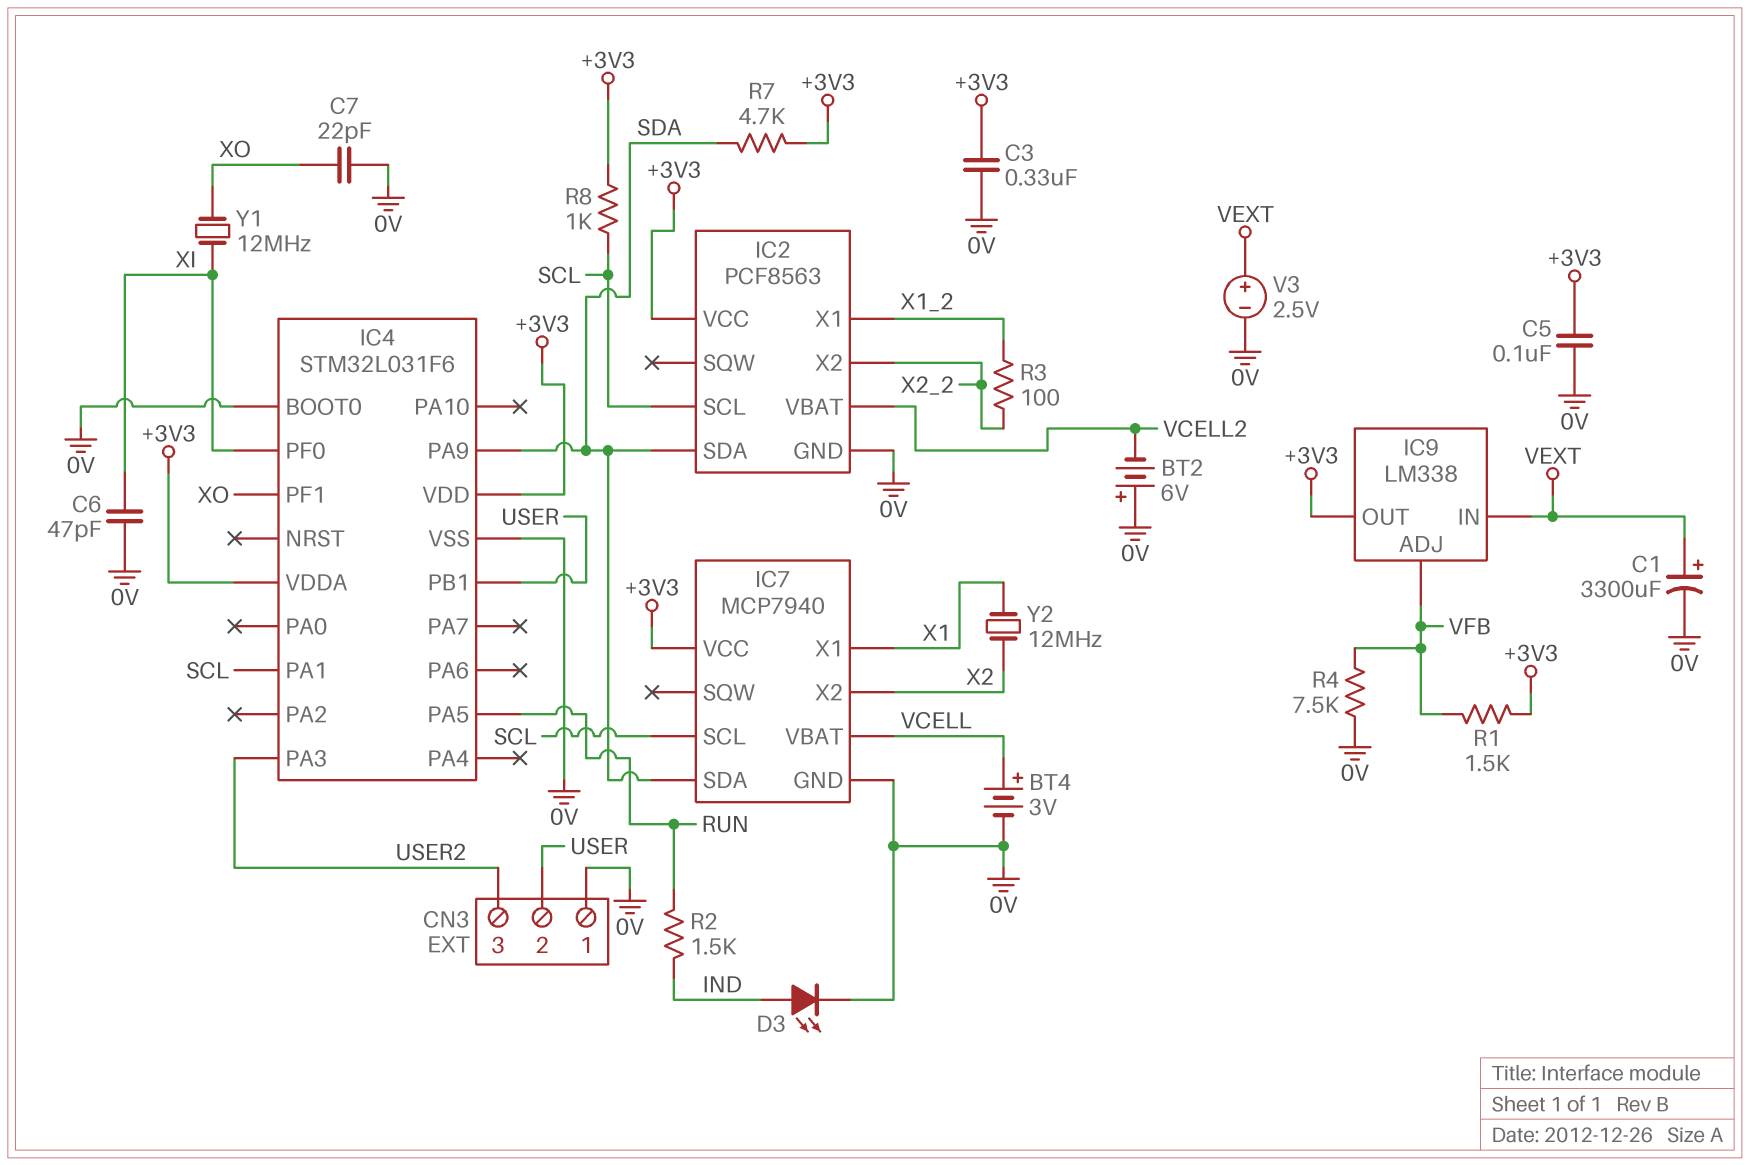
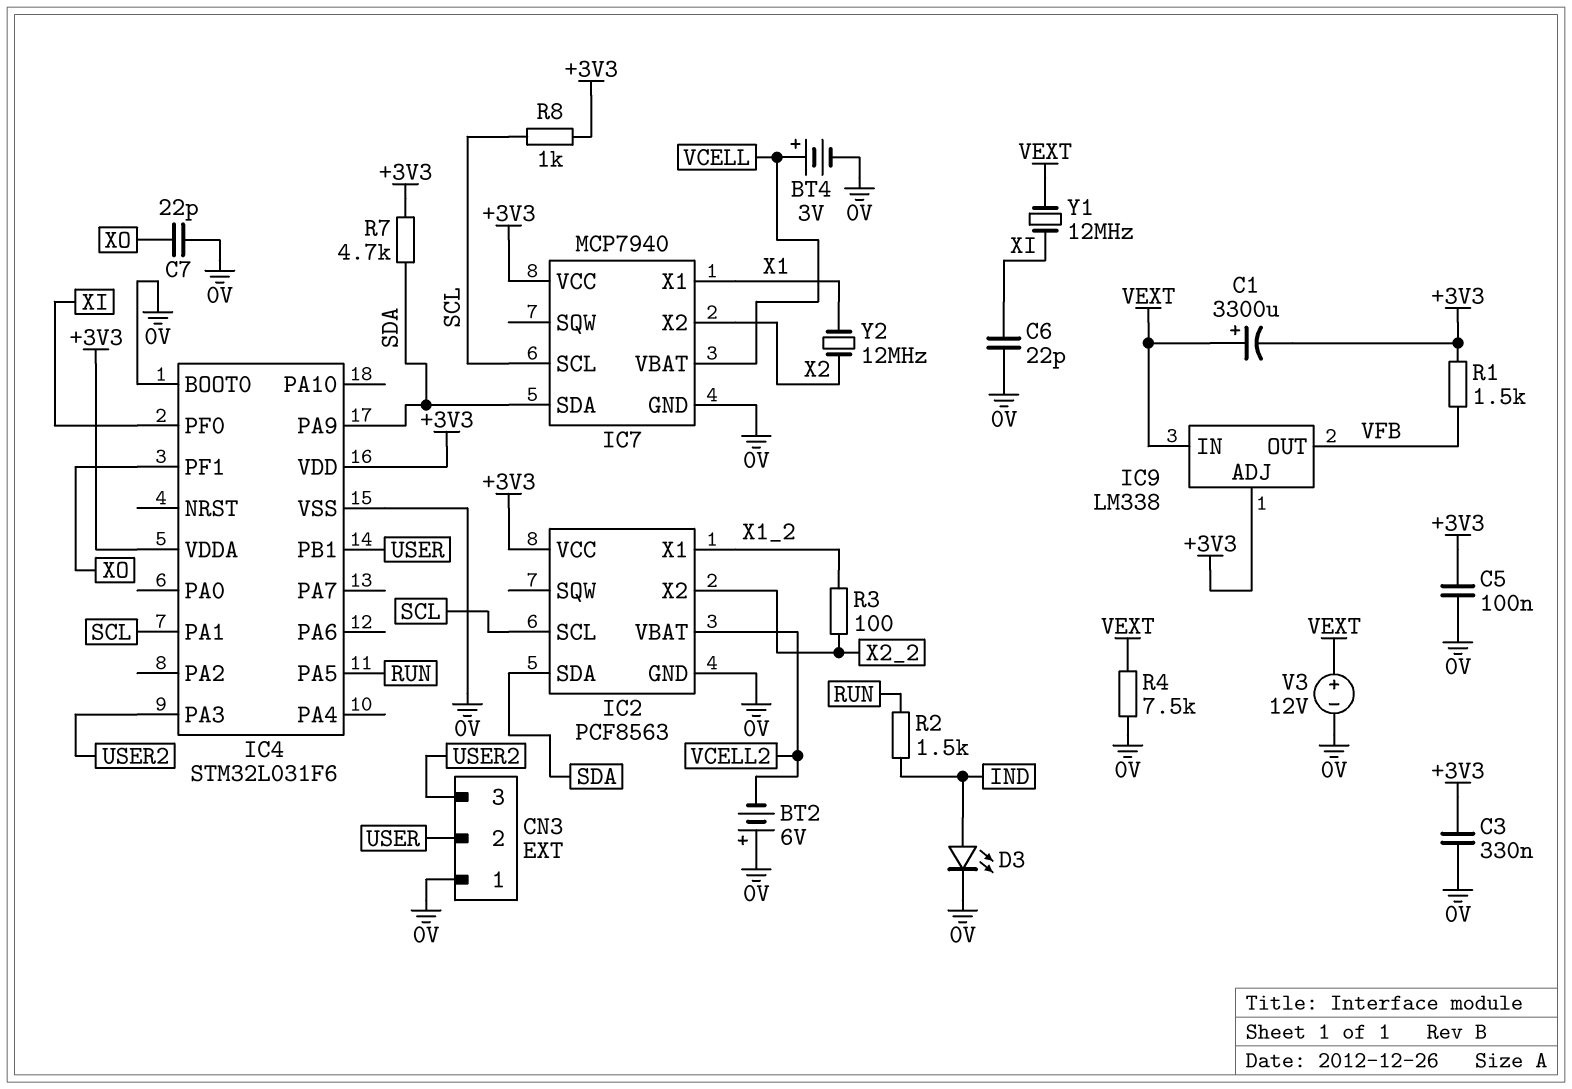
C1: 3300uF (plus VEXT, minus 0V) -> 3300uF (plus VEXT, minus +3V3)
C6: 47pF (0V, XI) -> 22pF (0V, XI)
IC9 pin ADJ: VFB -> +3V3
IC9 pin OUT: +3V3 -> VFB
R4: 7.5k (0V, VFB) -> 7.5k (0V, VEXT)
V3: 2.5V (plus VEXT, minus 0V) -> 12V (plus VEXT, minus 0V)
Y1: 12MHz (XI, XO) -> 12MHz (VEXT, XI)

